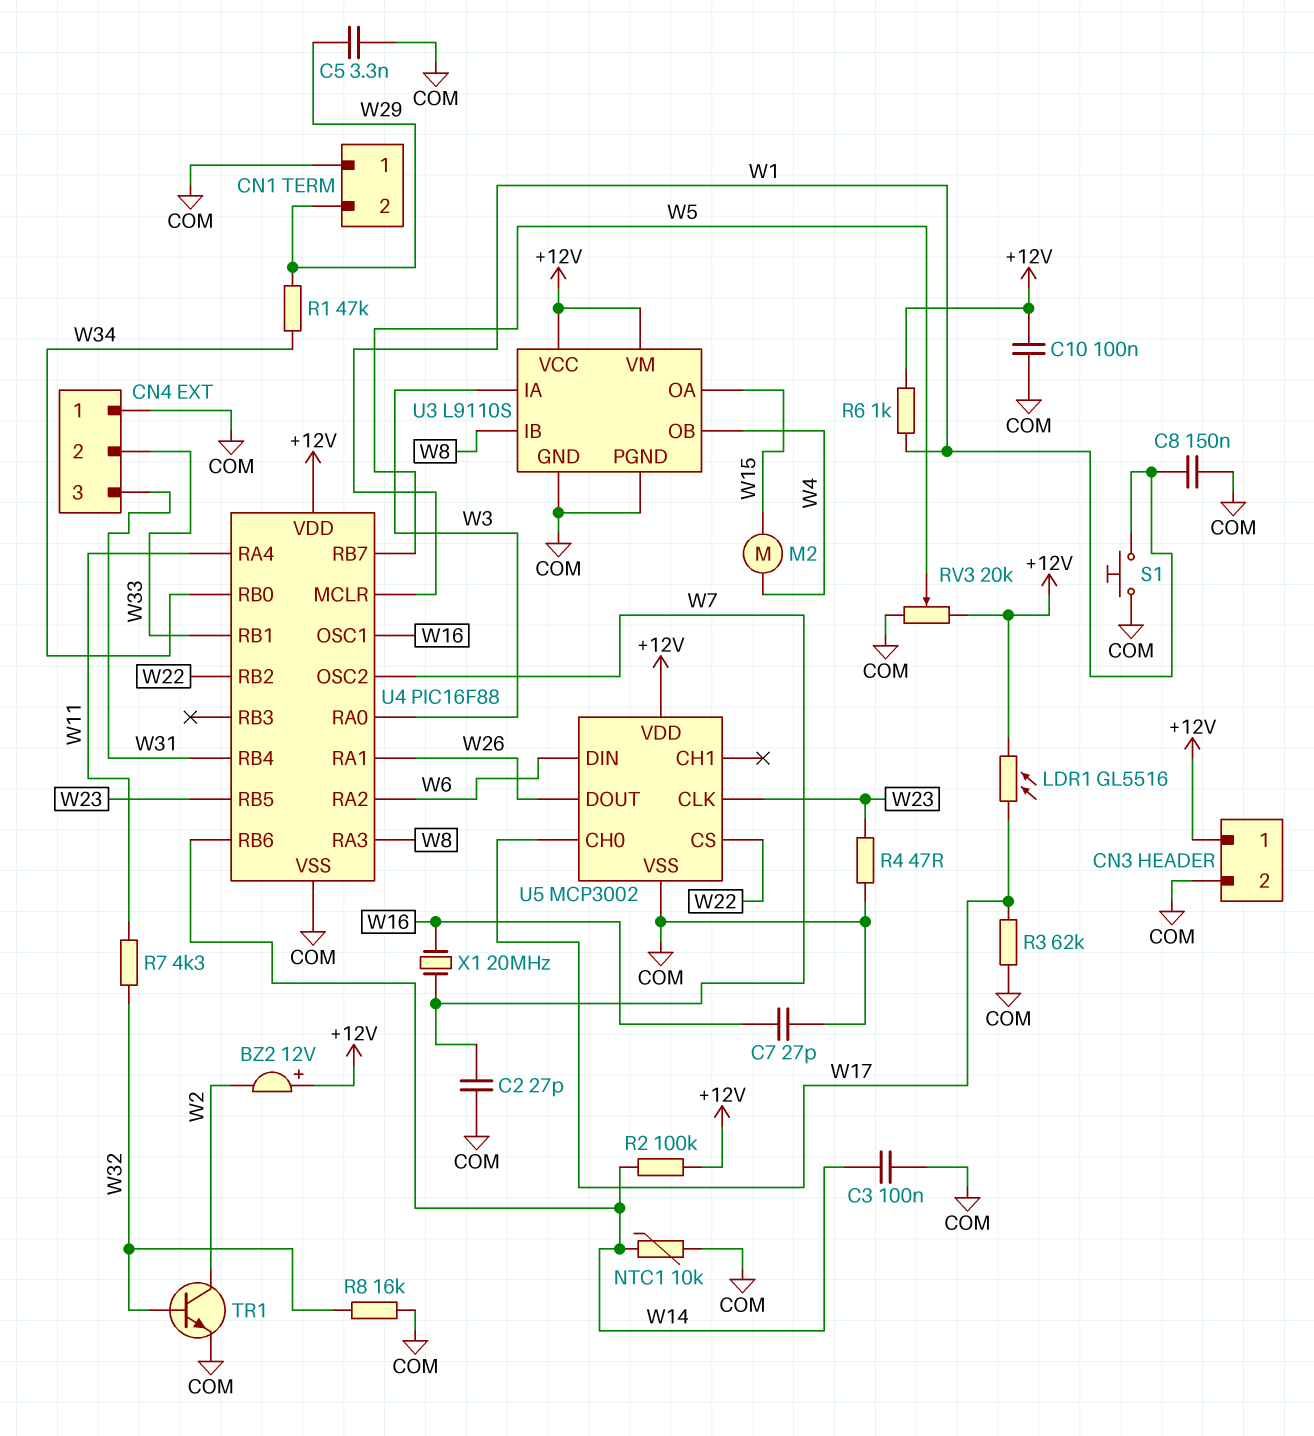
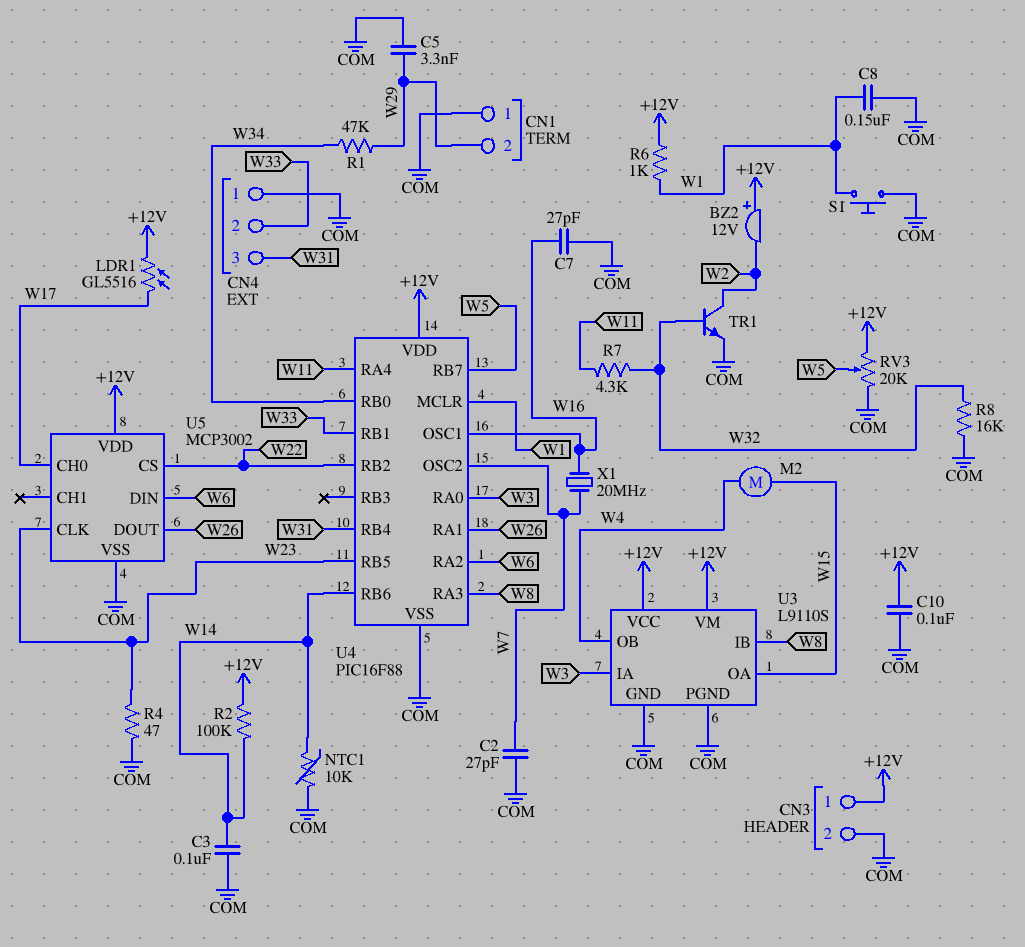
R3: 62k (COM, W17) -> none

